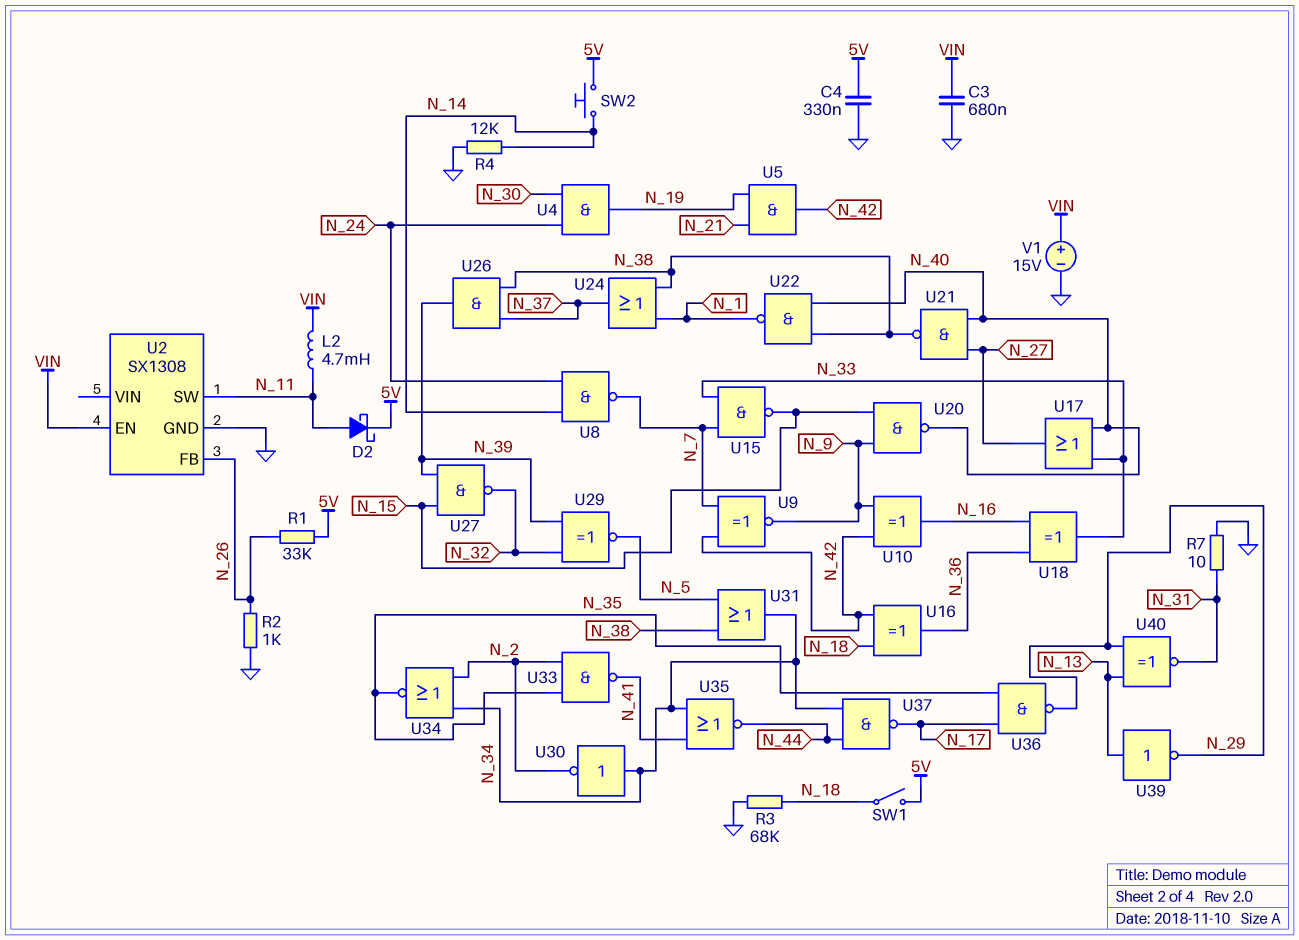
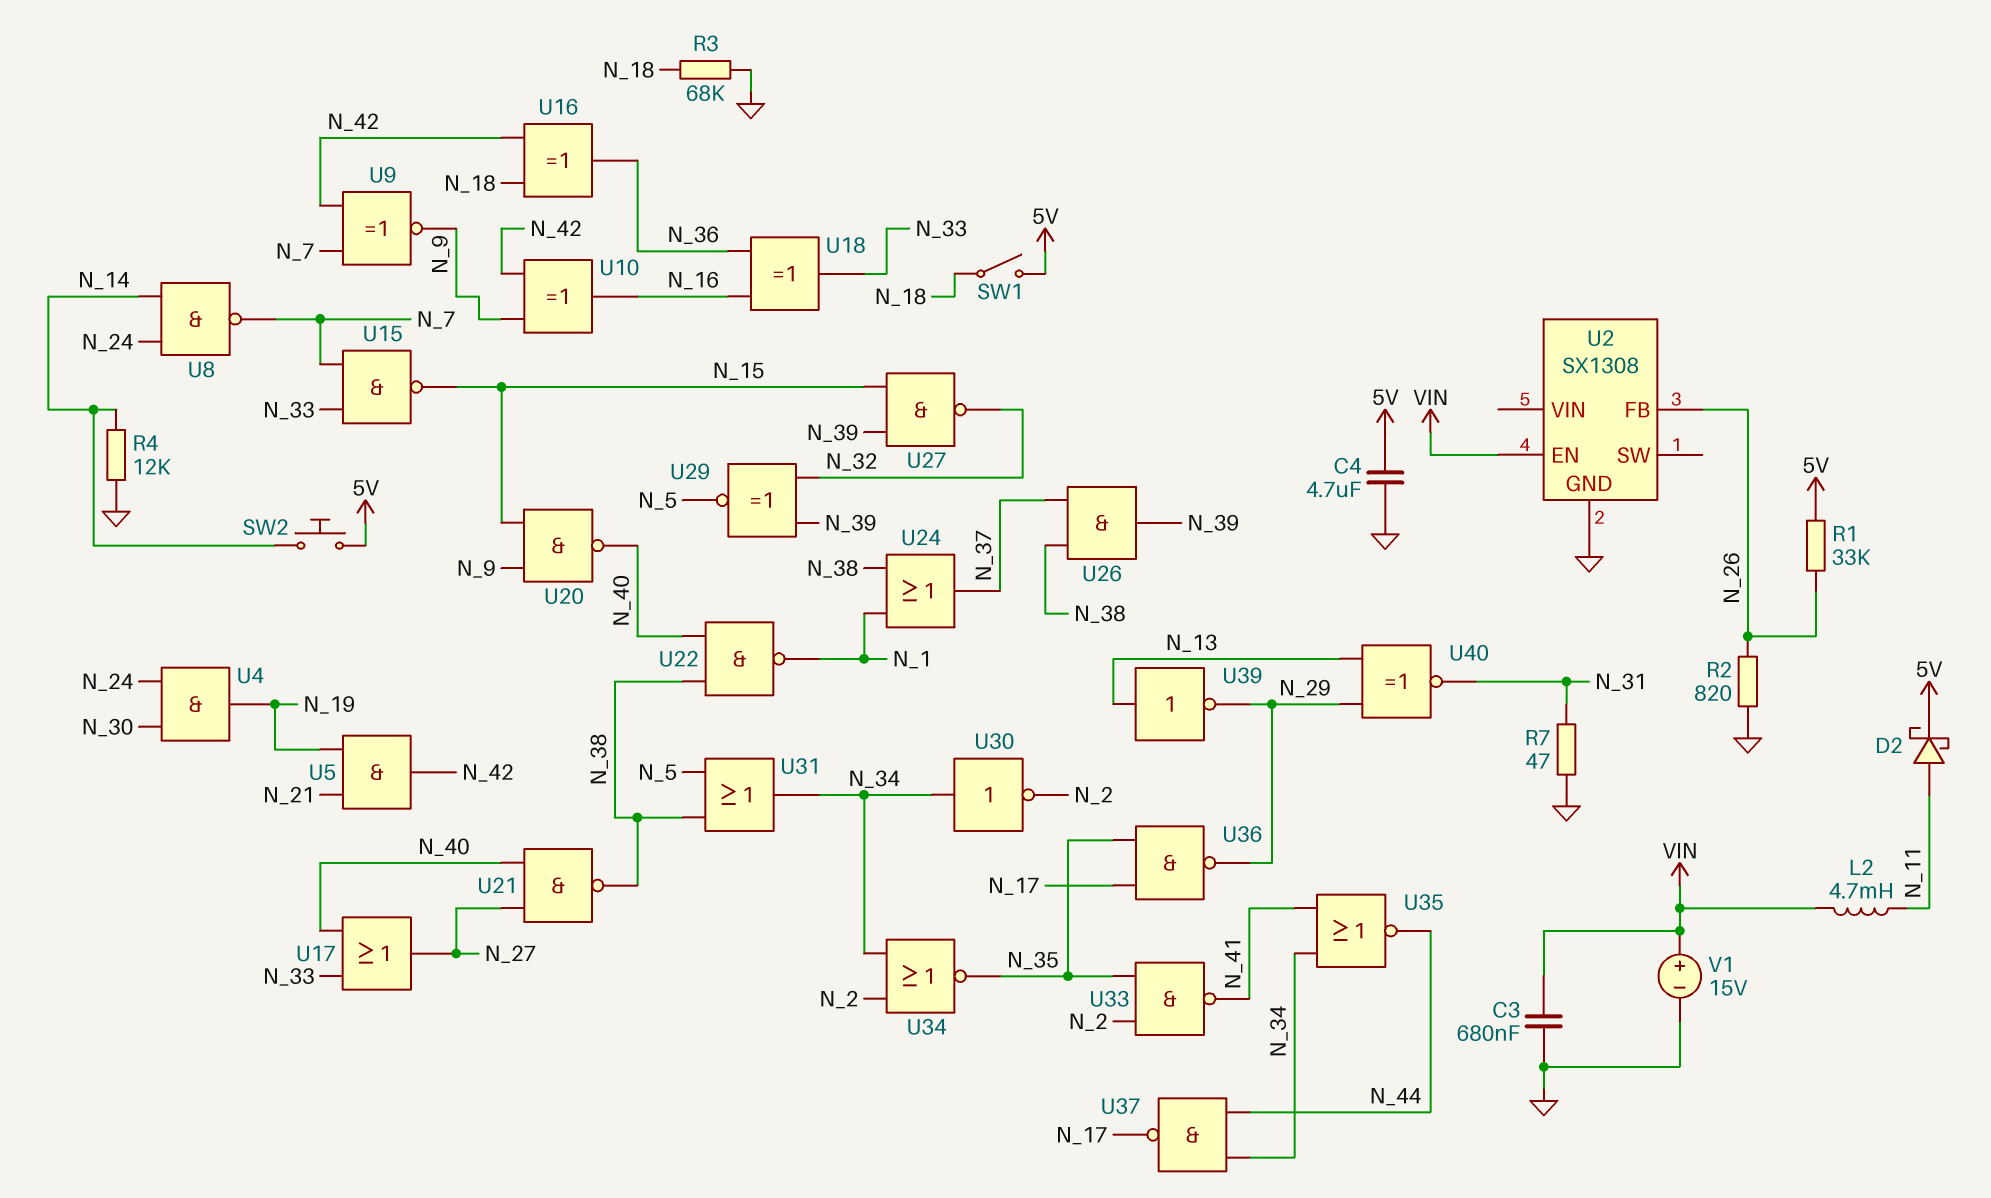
C4: 330nF (5V, GND) -> 4.7uF (5V, GND)
R2: 1k (GND, N_26) -> 820 (GND, N_26)
R7: 10 (GND, N_31) -> 47 (GND, N_31)
U2 pin SW: N_11 -> none

